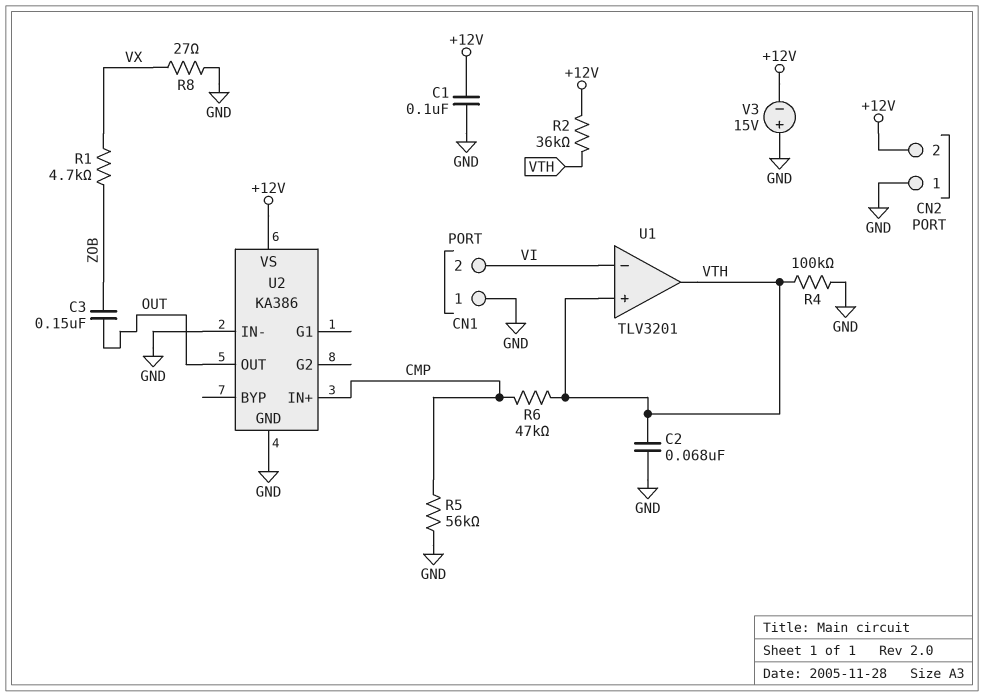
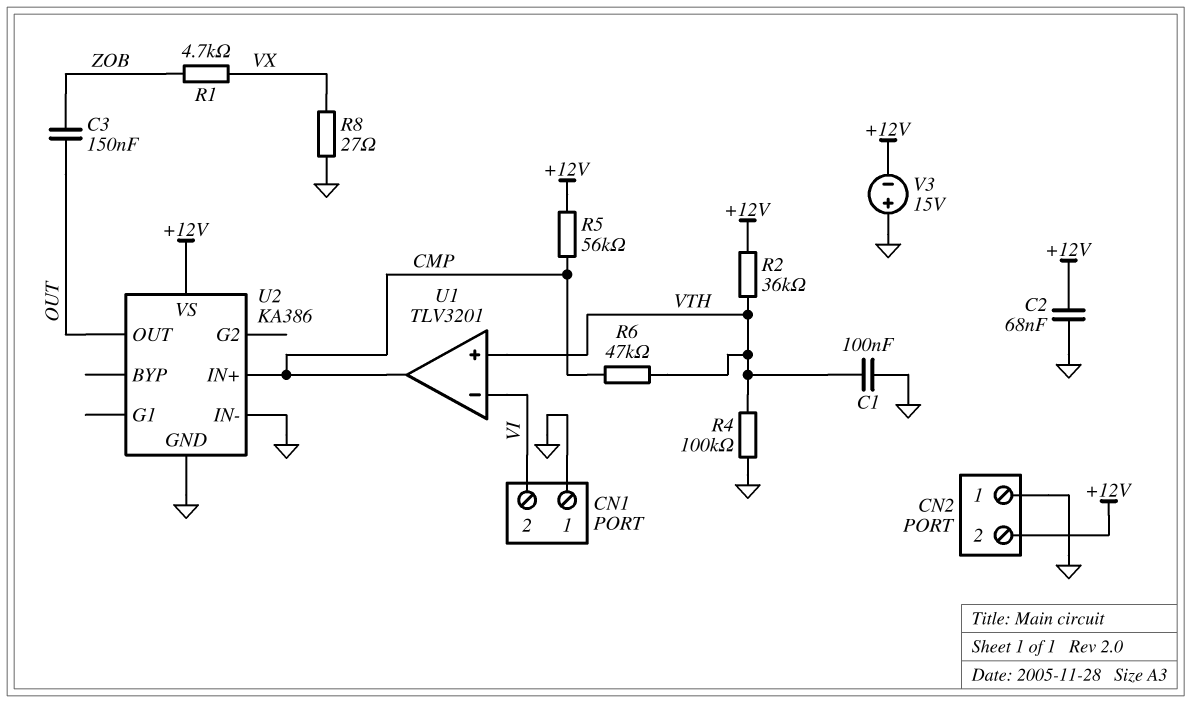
C1: 100nF (+12V, GND) -> 100nF (GND, VTH)
C2: 68nF (GND, VTH) -> 68nF (+12V, GND)
R5: 56k (CMP, GND) -> 56k (+12V, CMP)
U1 pin out: VTH -> CMP

